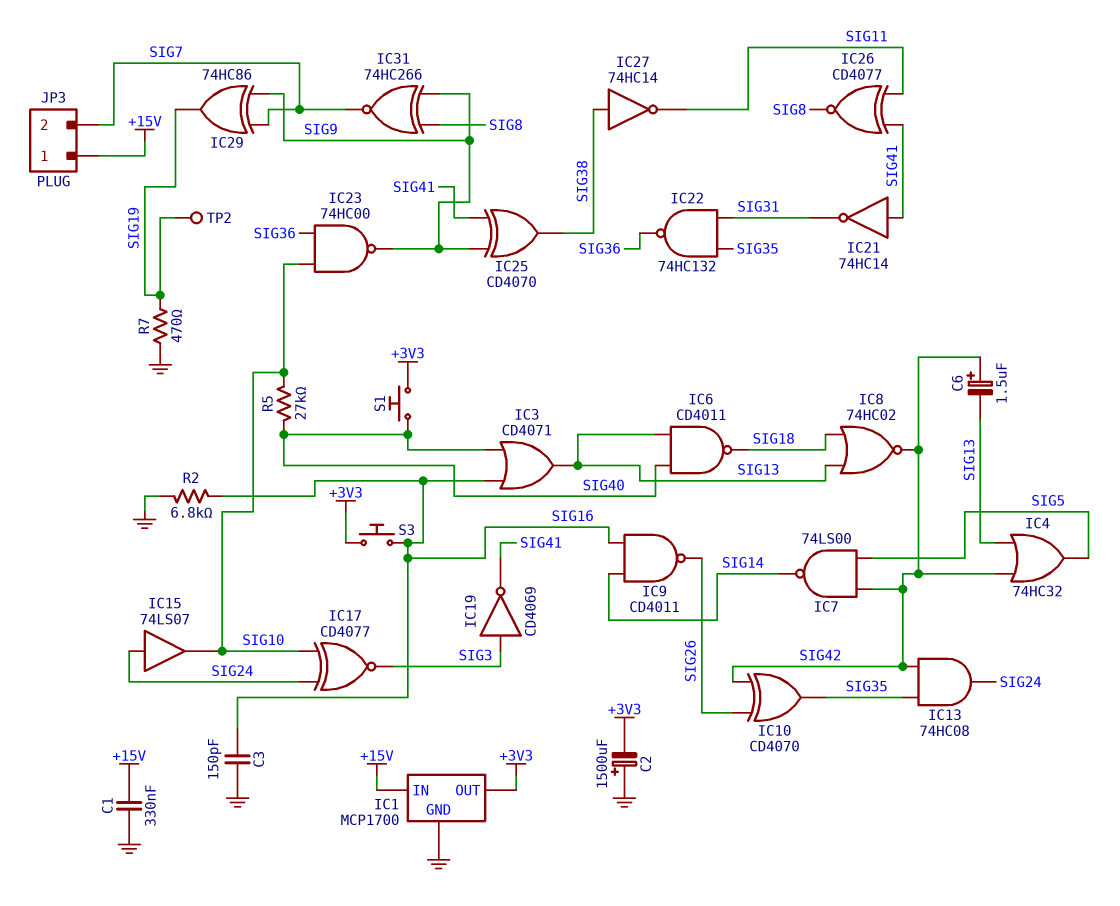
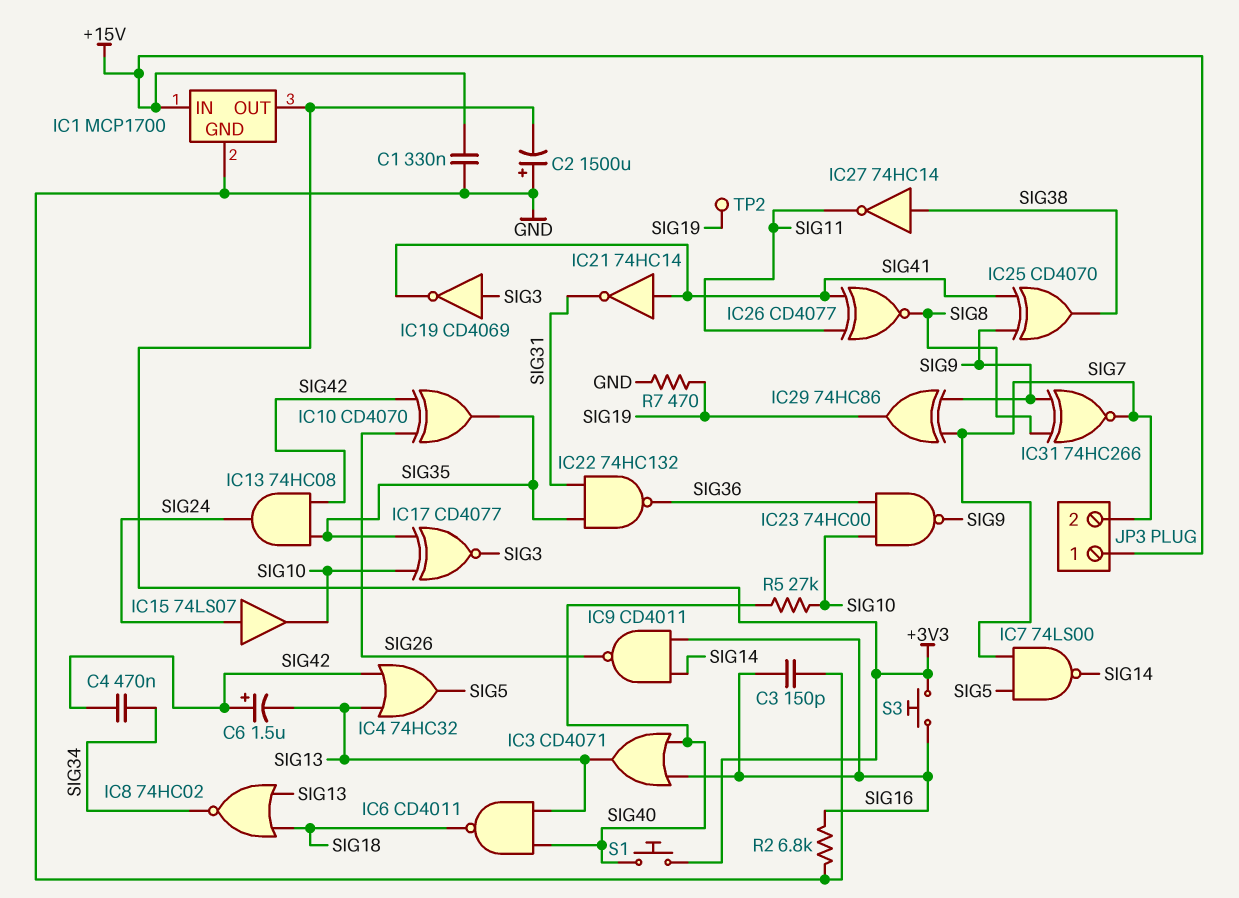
C4: none -> 470nF (SIG34, SIG42)
IC7: NAND 74LS00 (in SIG5, in SIG42, out SIG14) -> NAND 74LS00 (in SIG5, in SIG7, out SIG14)
IC8: NOR 74HC02 (in SIG13, in SIG18, out SIG42) -> NOR 74HC02 (in SIG13, in SIG18, out SIG34)
IC17: XNOR CD4077 (in SIG10, in SIG24, out SIG3) -> XNOR CD4077 (in SIG10, in SIG35, out SIG3)

